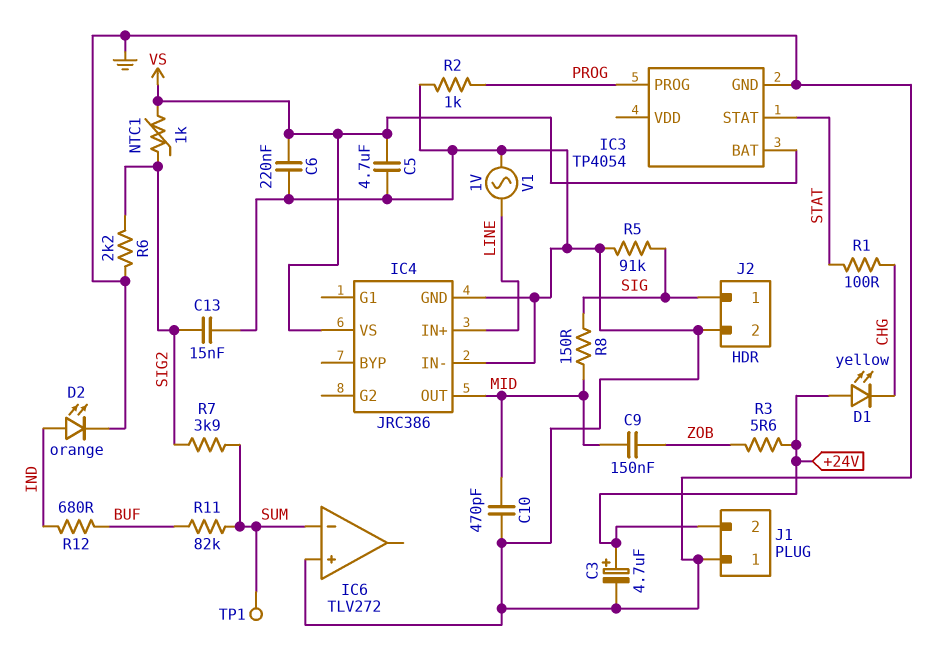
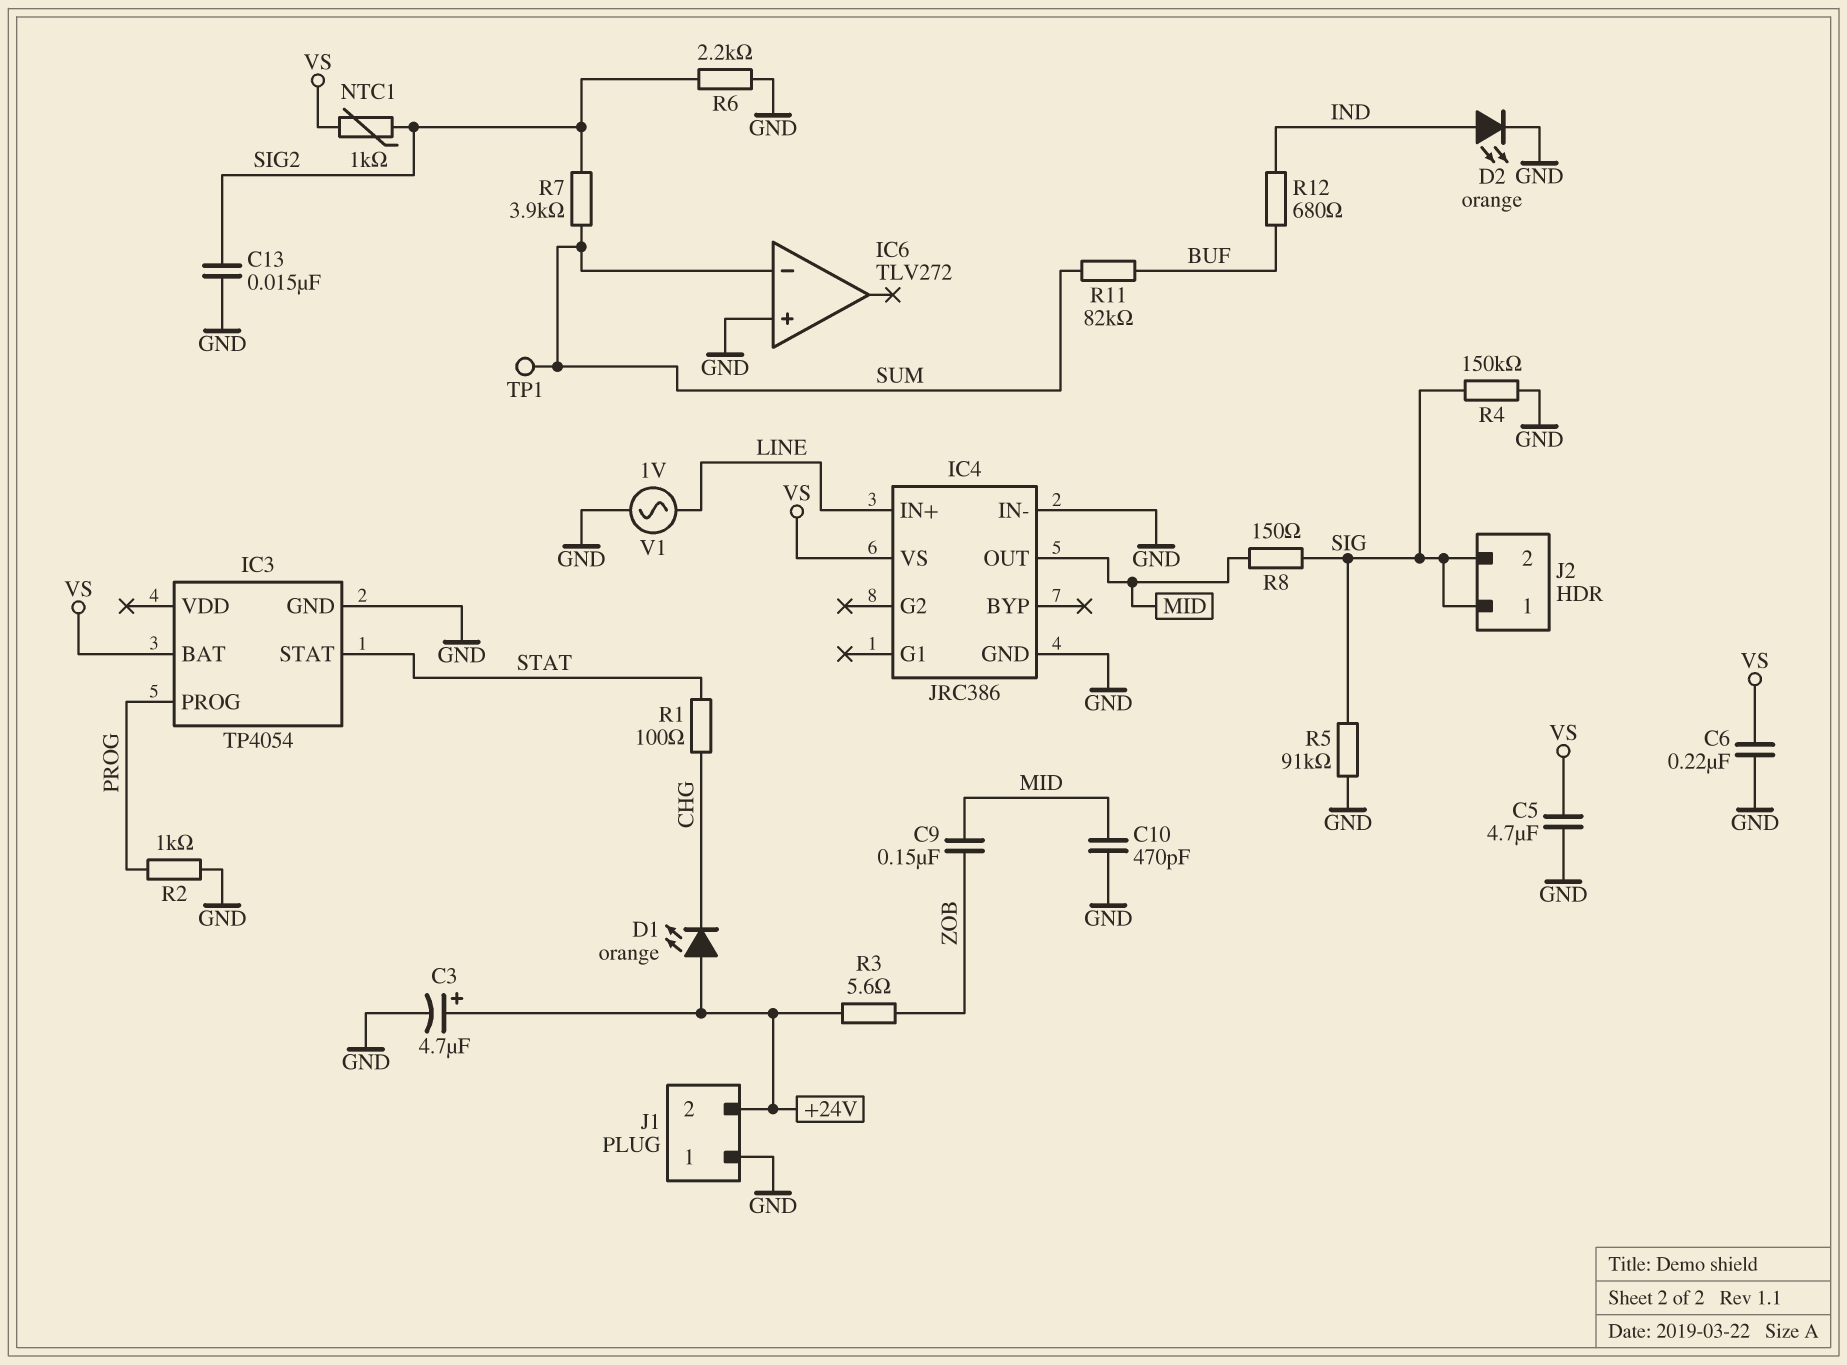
D1: LED yellow (A +24V, K CHG) -> LED orange (A +24V, K CHG)
J2 pin 2: GND -> SIG
R4: none -> 150k (GND, SIG)

